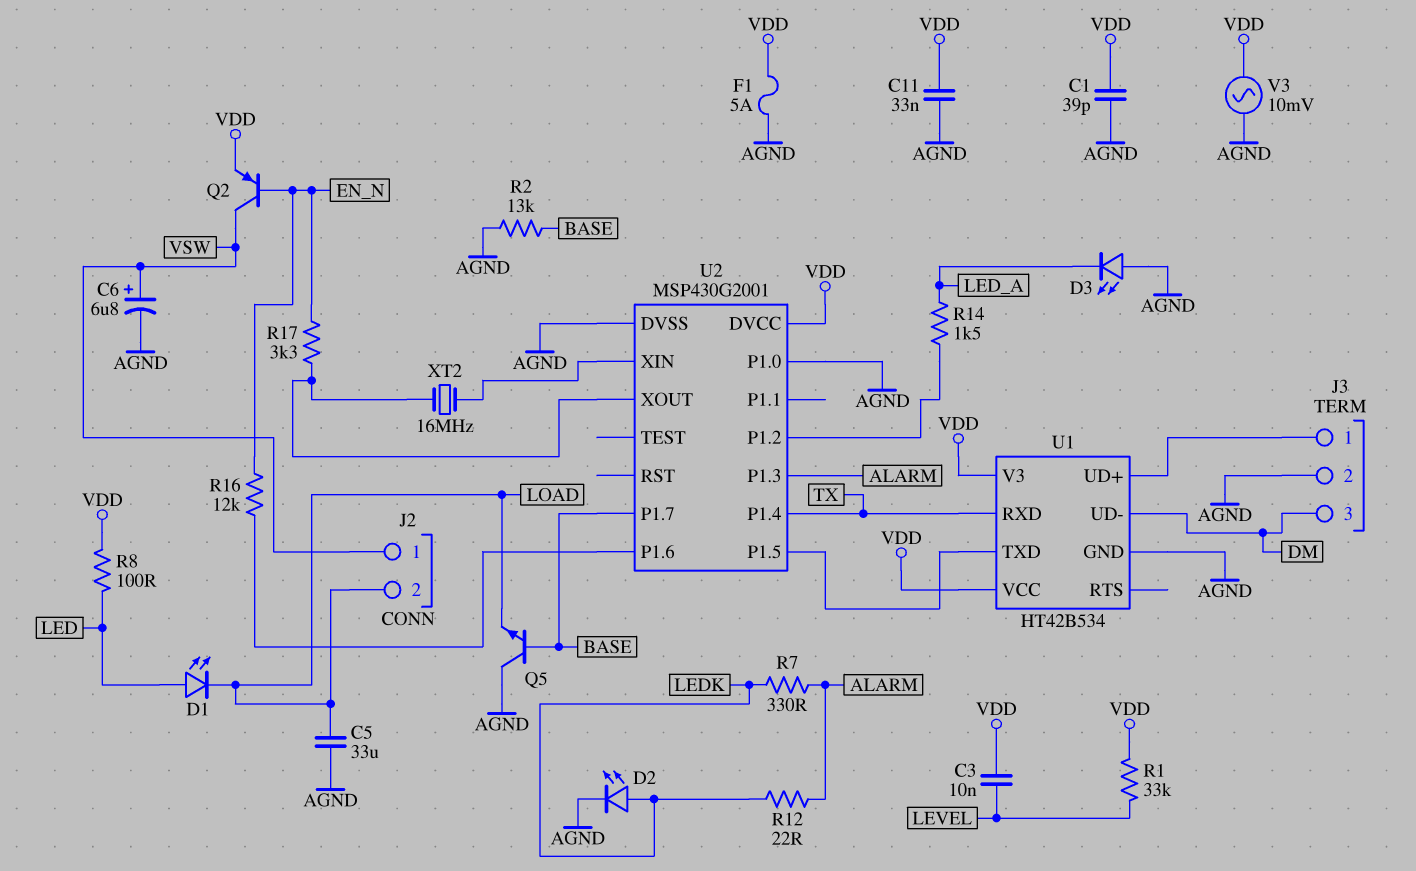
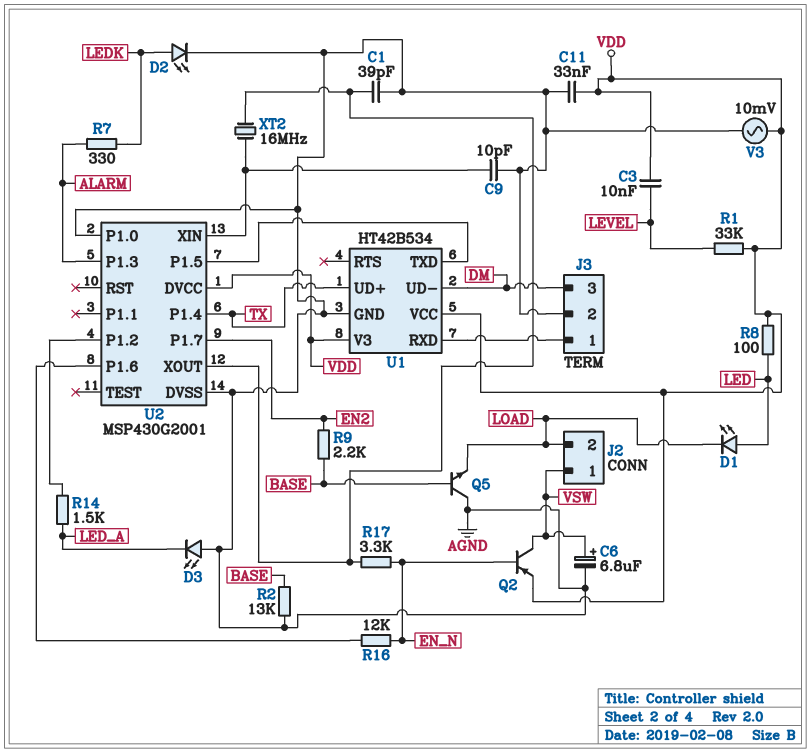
C1: 39pF (AGND, VDD) -> 39pF (AGND, U2/XOUT)
C5: 33uF (AGND, LOAD) -> none
C9: none -> 10pF (AGND, U2/XIN)
F1: 5A (AGND, VDD) -> none
R9: none -> 2.2k (BASE, EN2)
R12: 22 (ALARM, LEDK) -> none
U1 pin RXD: TX -> J3/1
U1 pin UD+: J3/1 -> TX
U2 pin P1.7: BASE -> EN2

